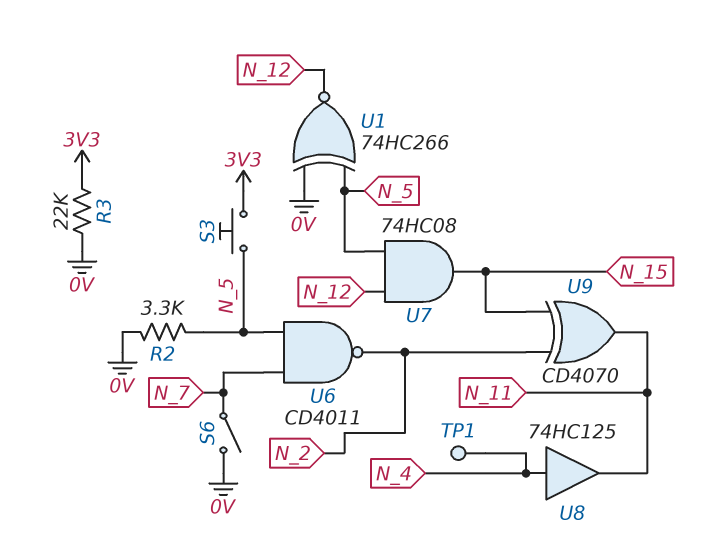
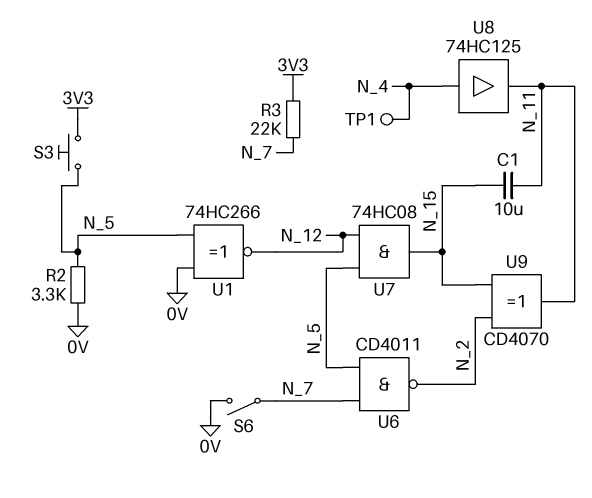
C1: none -> 10uF (N_11, N_15)
R3: 22k (0V, 3V3) -> 22k (3V3, N_7)

